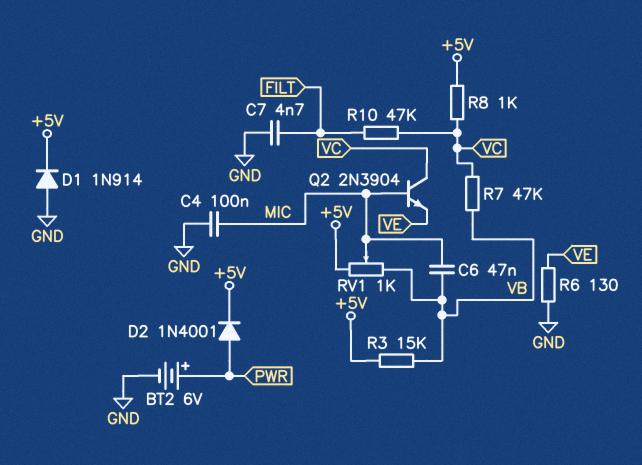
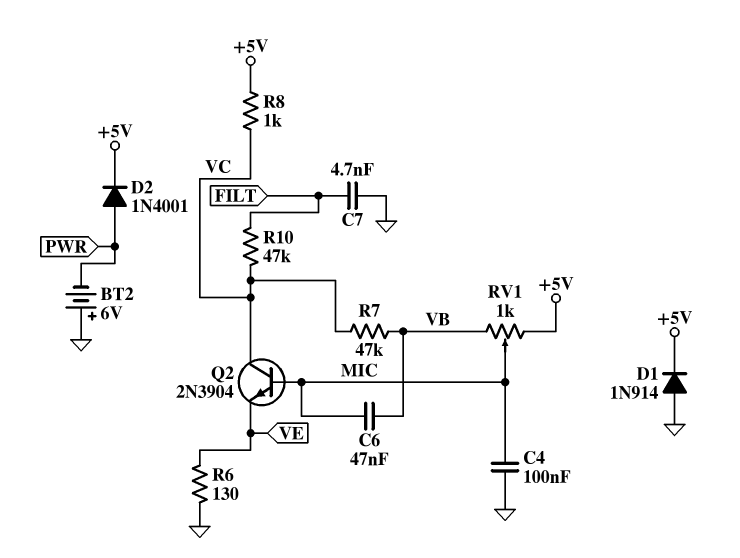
BT2: 6V (plus PWR, minus GND) -> 6V (plus GND, minus PWR)
R3: 15k (+5V, VB) -> none

